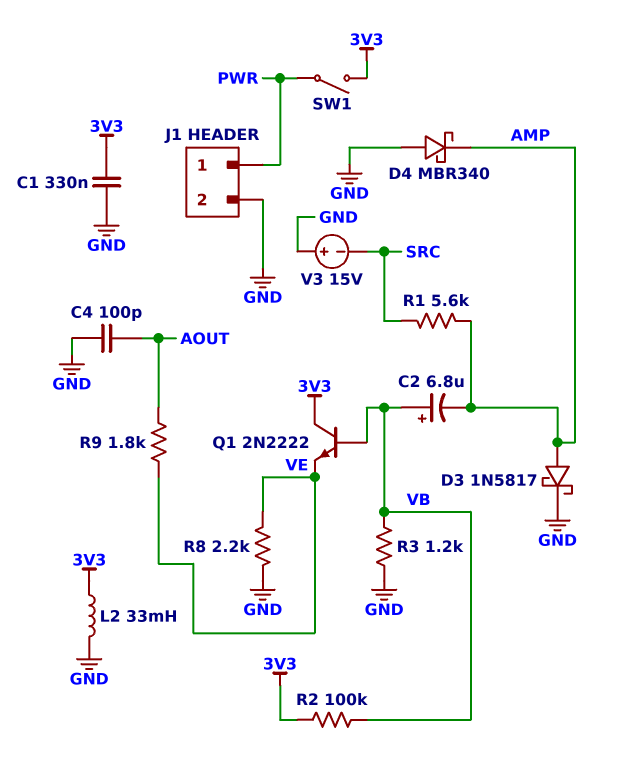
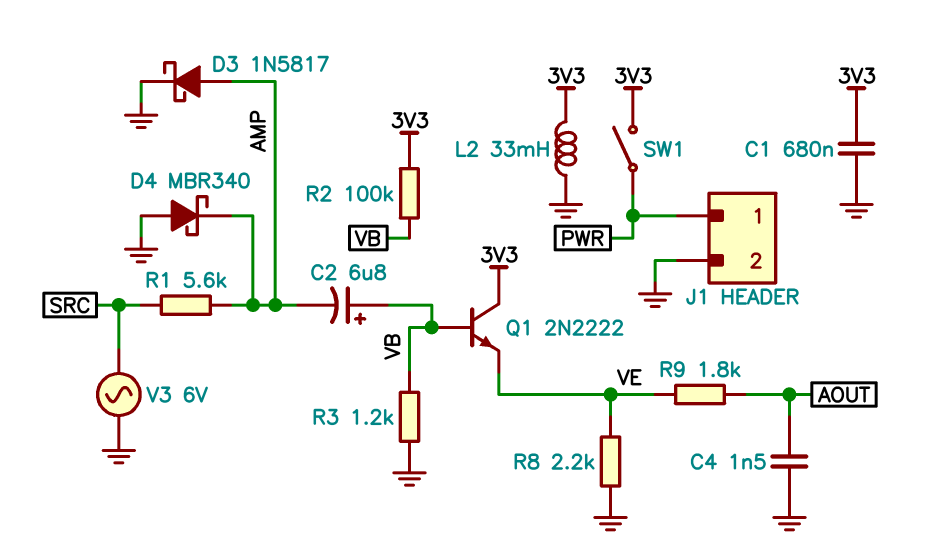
C1: 330nF (3V3, GND) -> 680nF (3V3, GND)
C4: 100pF (AOUT, GND) -> 1.5nF (AOUT, GND)
V3: 15V (plus GND, minus SRC) -> AC 6V (GND, SRC)

